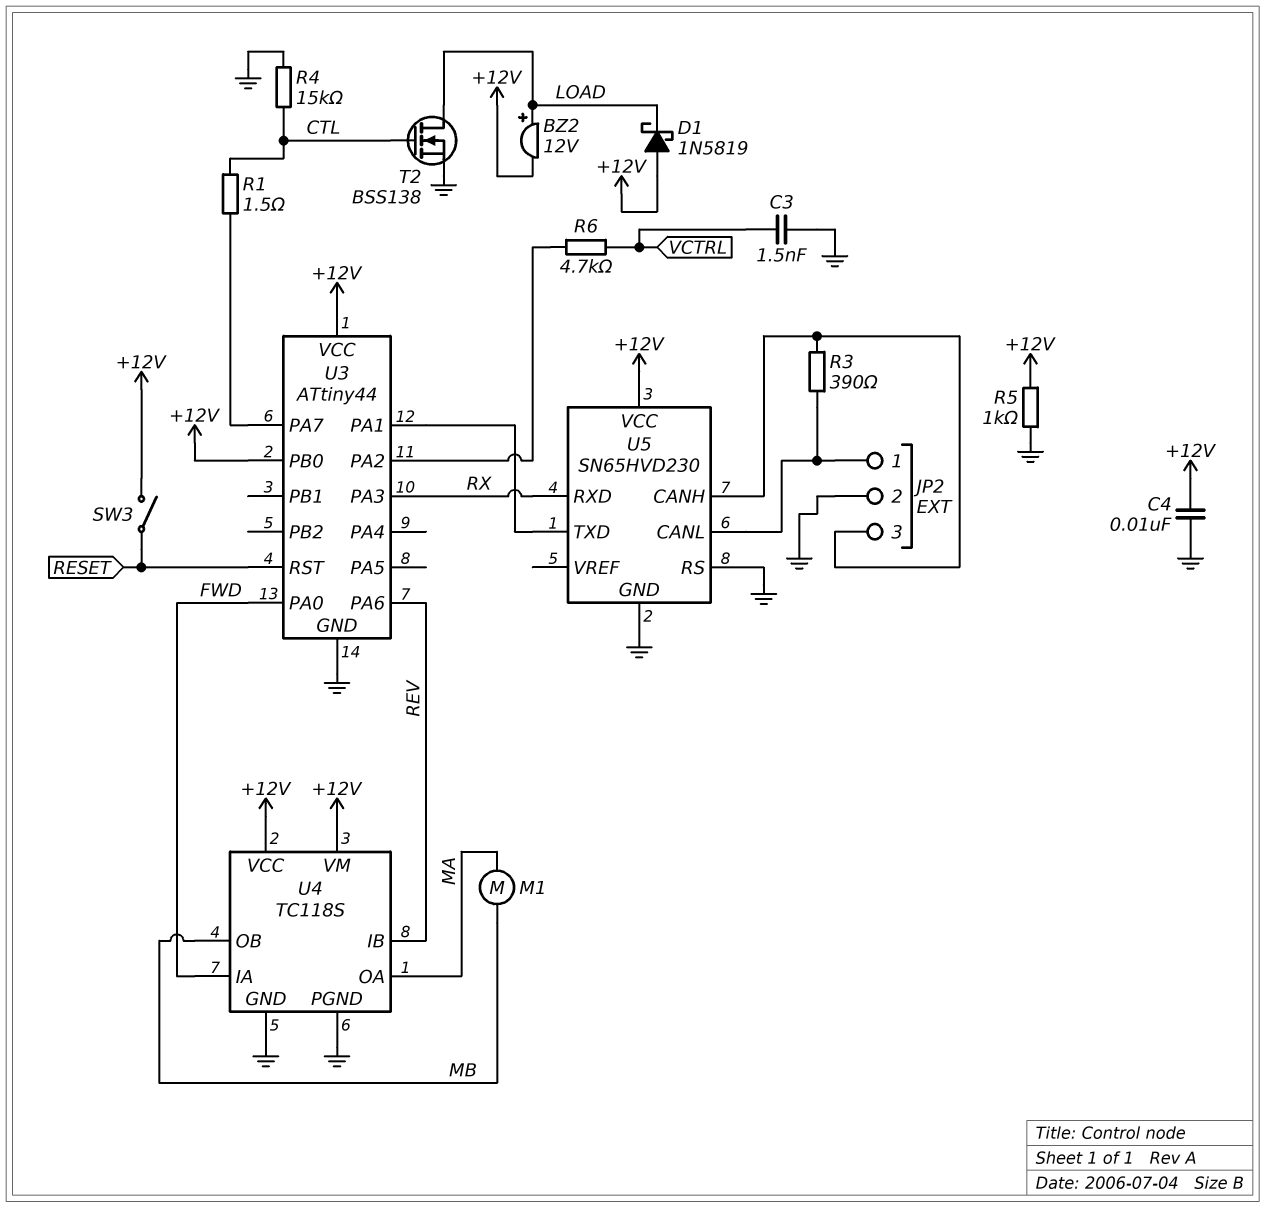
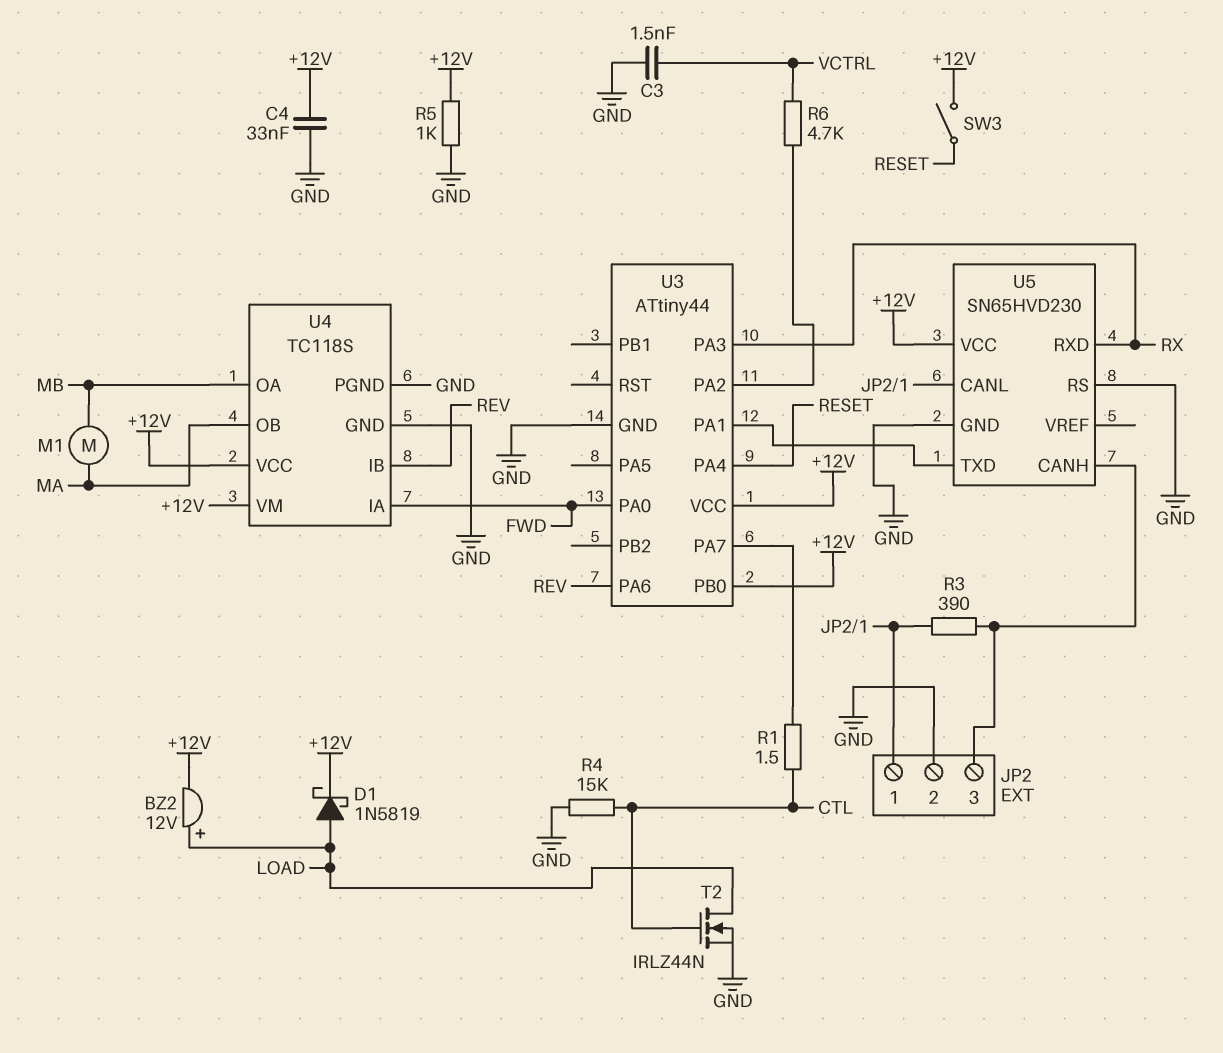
C4: 10nF (+12V, GND) -> 33nF (+12V, GND)
D1: schottky 1N5819 (A +12V, K LOAD) -> schottky 1N5819 (A LOAD, K +12V)
T2: NMOS BSS138 (G CTL, D LOAD, S GND) -> NMOS IRLZ44N (G CTL, D LOAD, S GND)
U3 pin PA4: none -> RESET
U3 pin RST: RESET -> none
U4 pin OA: MA -> MB
U4 pin OB: MB -> MA

